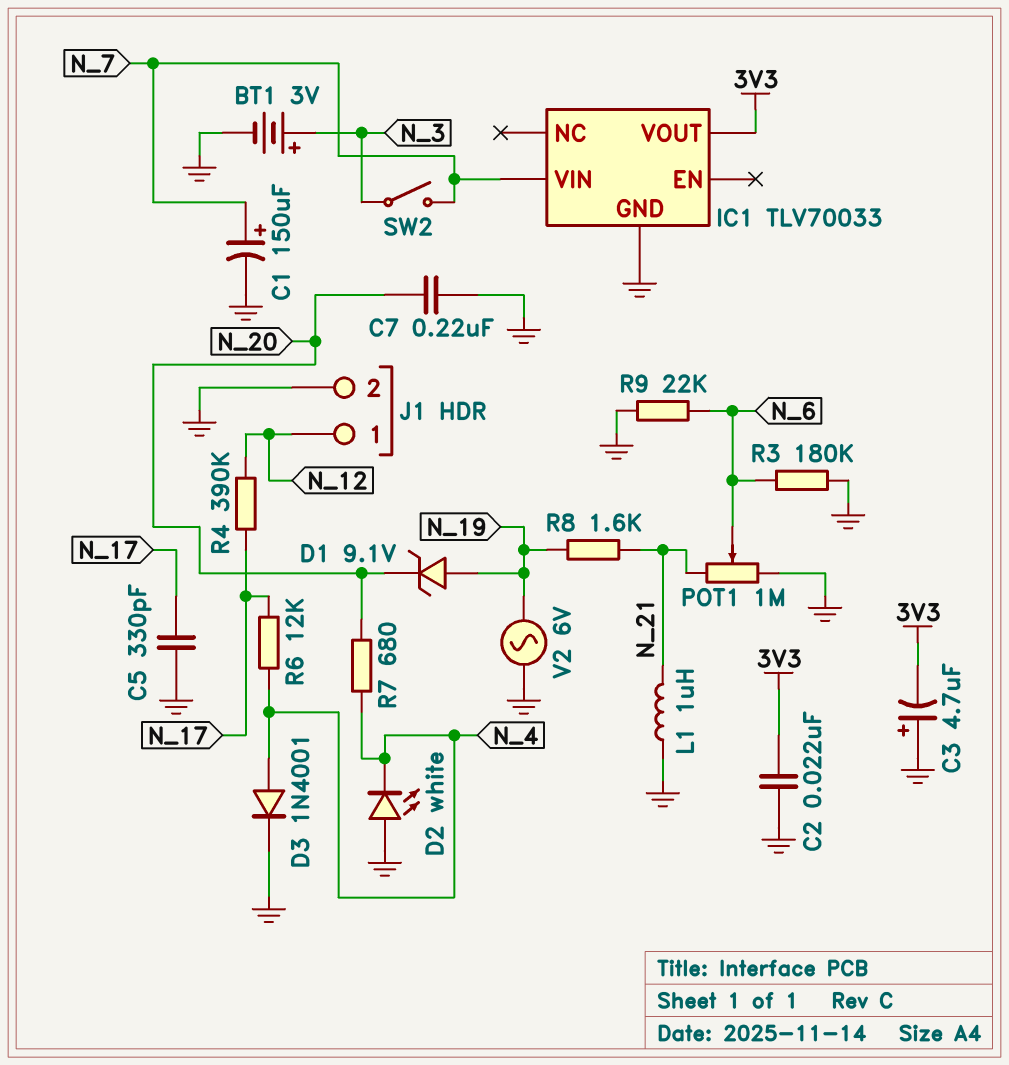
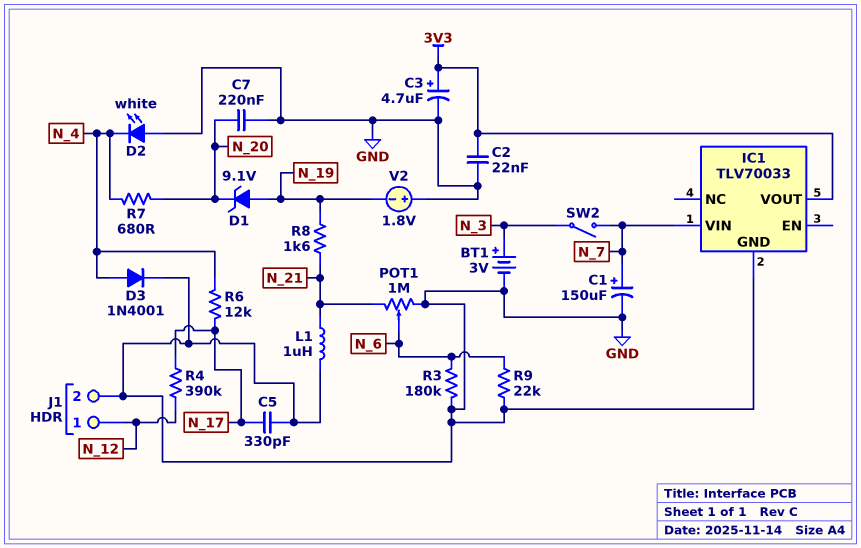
C3: 4.7uF (plus GND, minus 3V3) -> 4.7uF (plus 3V3, minus GND)
V2: AC 6V (GND, N_19) -> 1.8V (plus GND, minus N_19)

